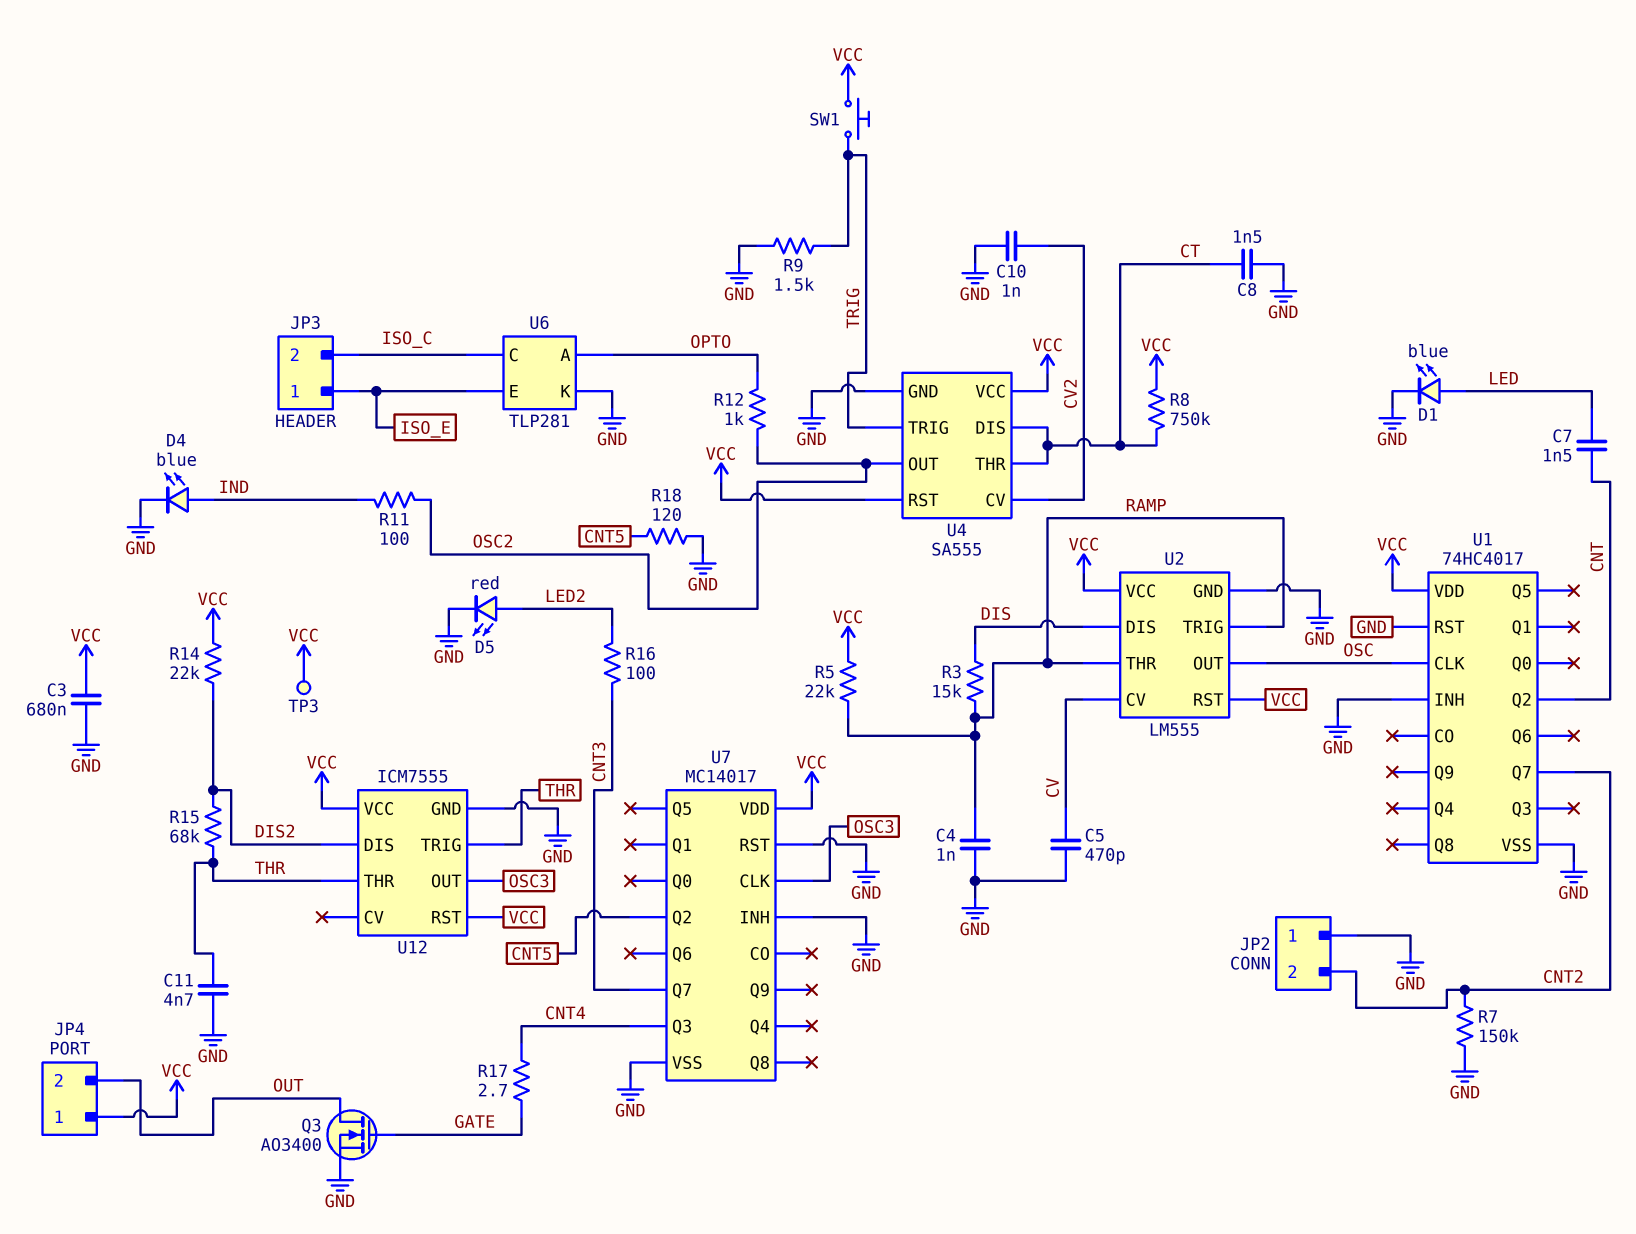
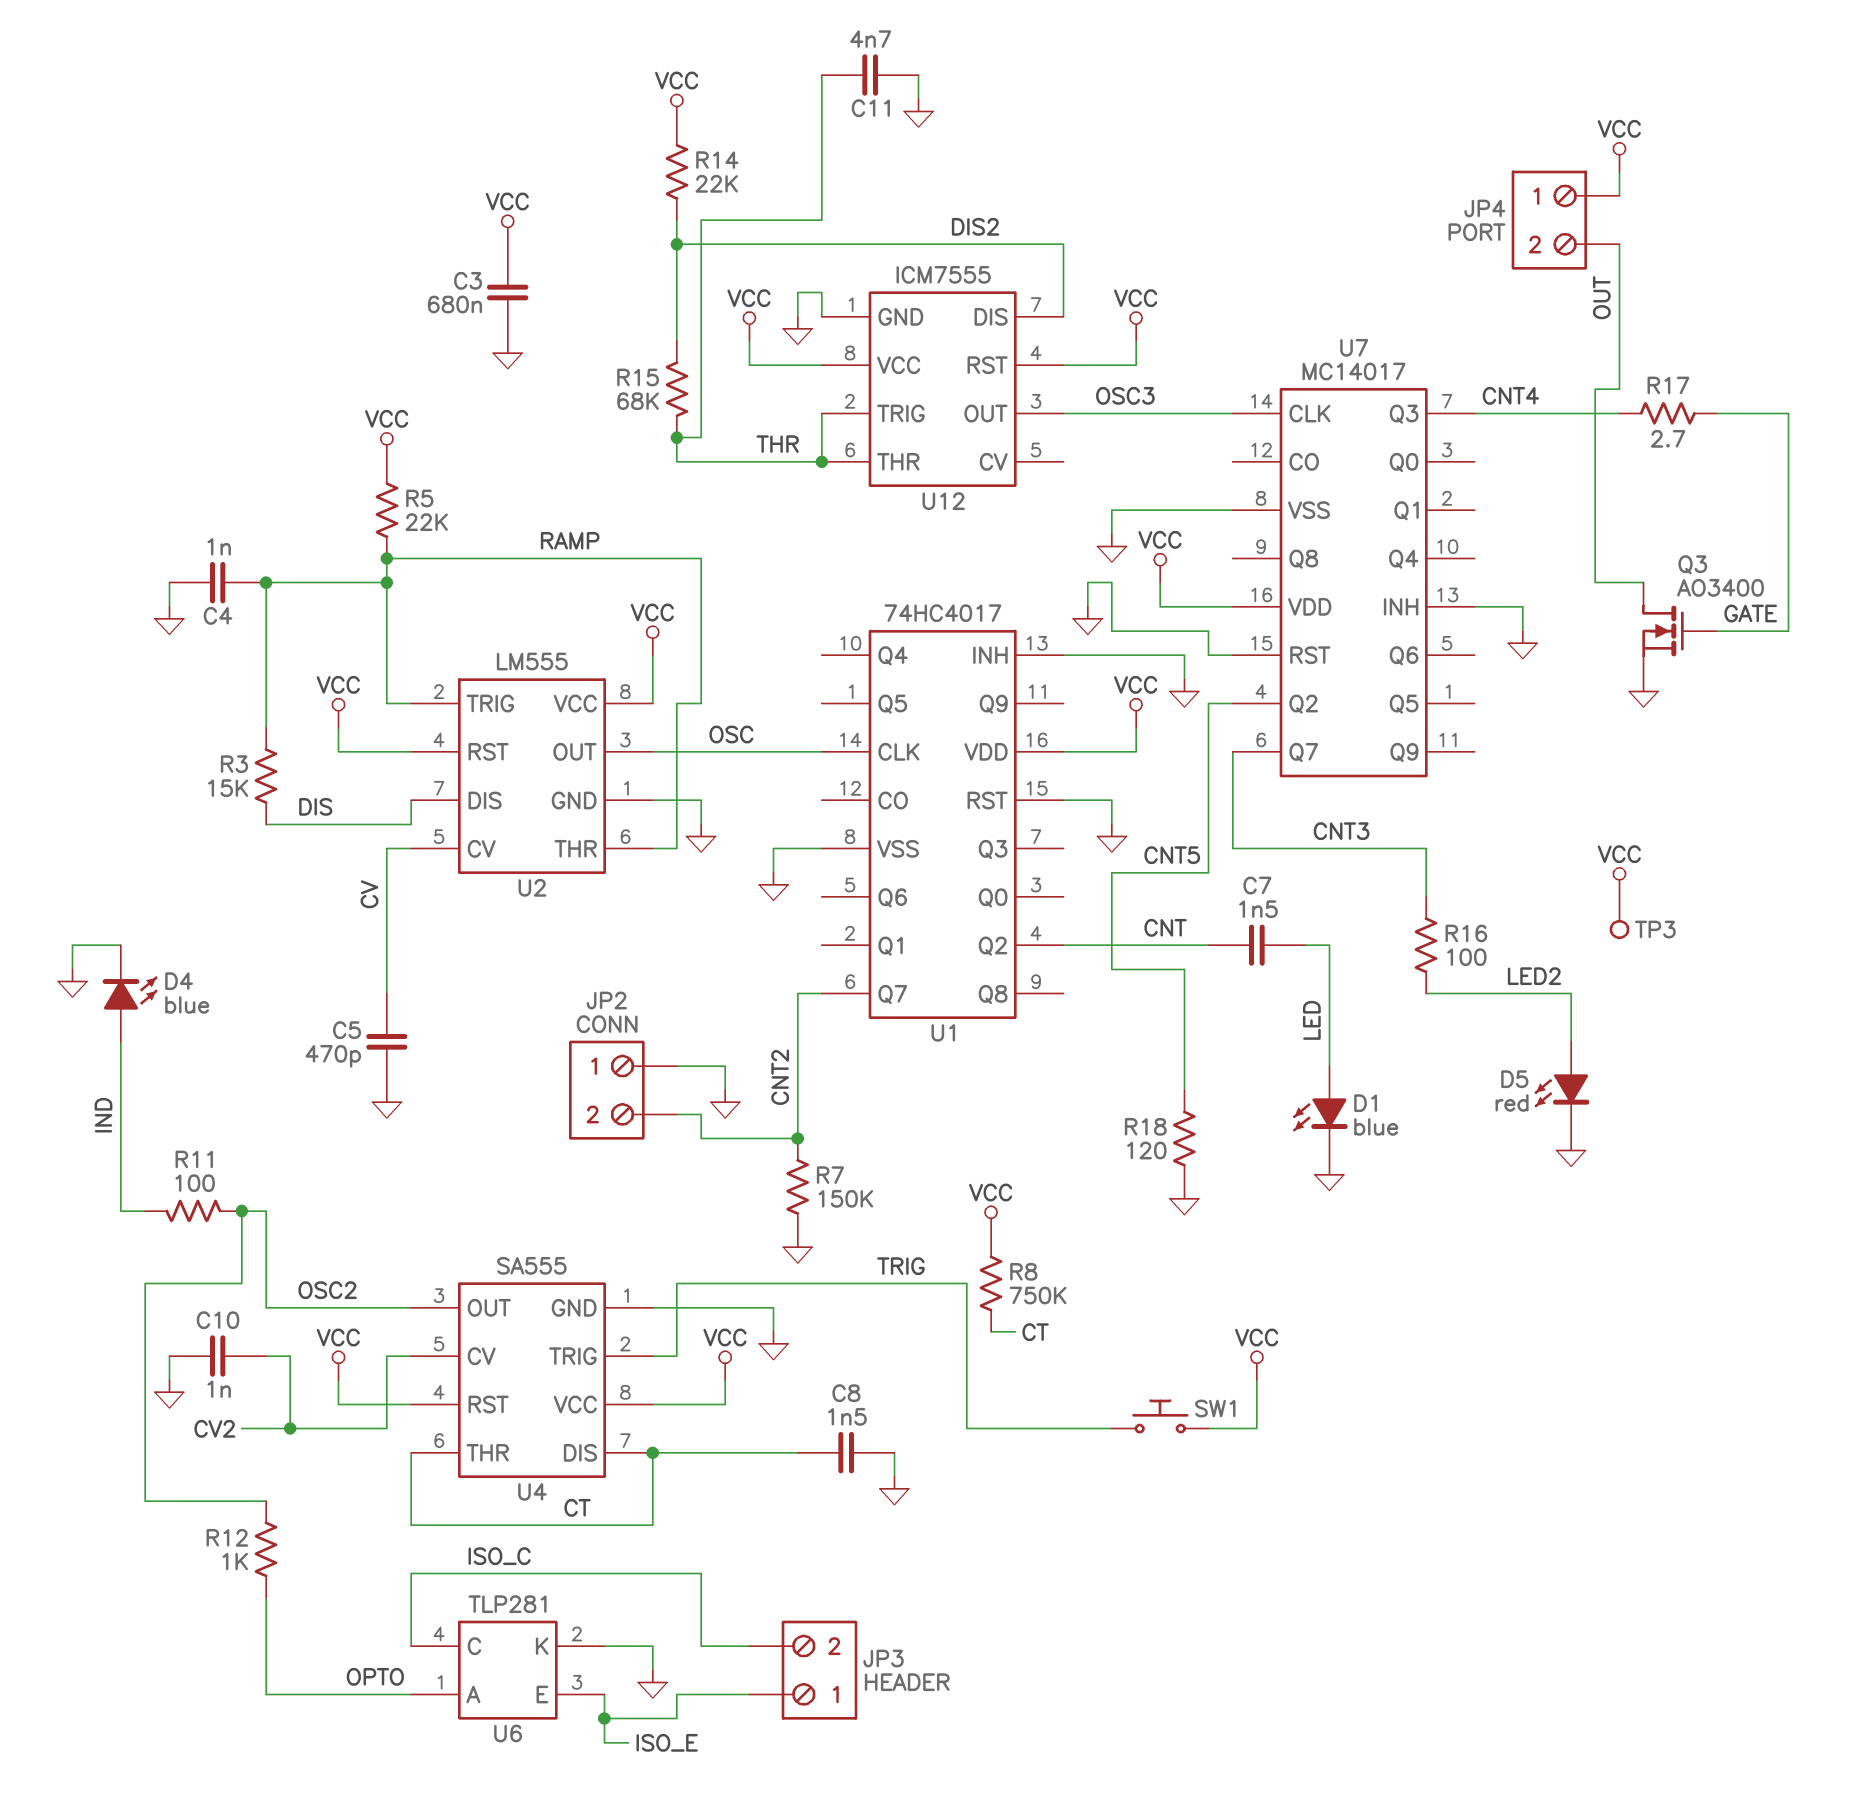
R9: 1.5k (GND, TRIG) -> none

